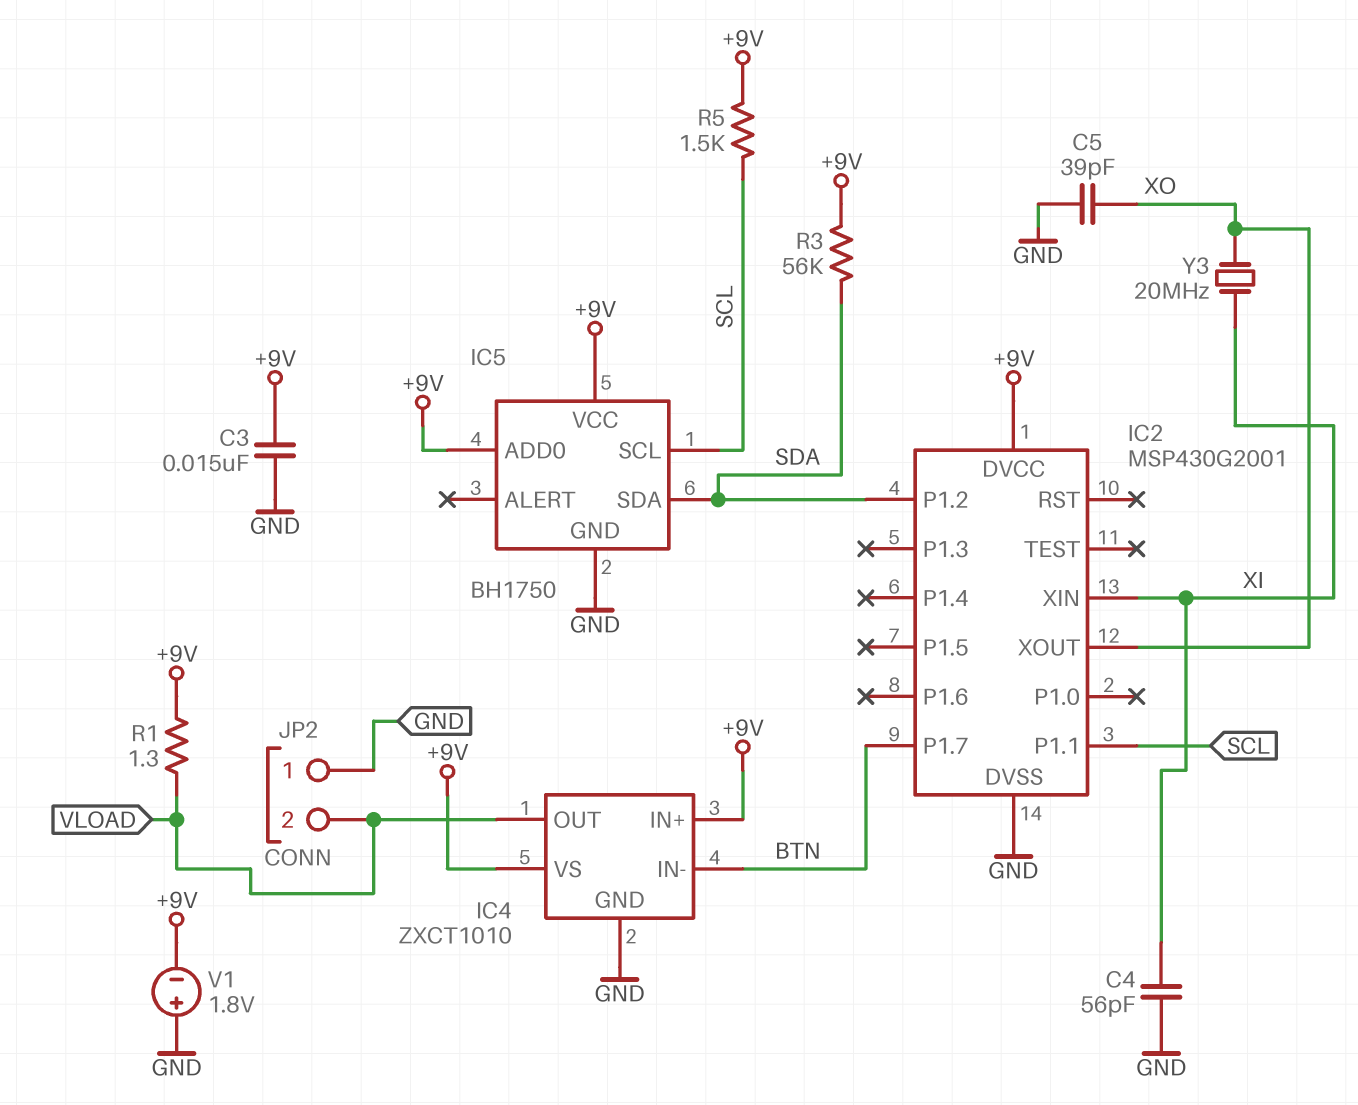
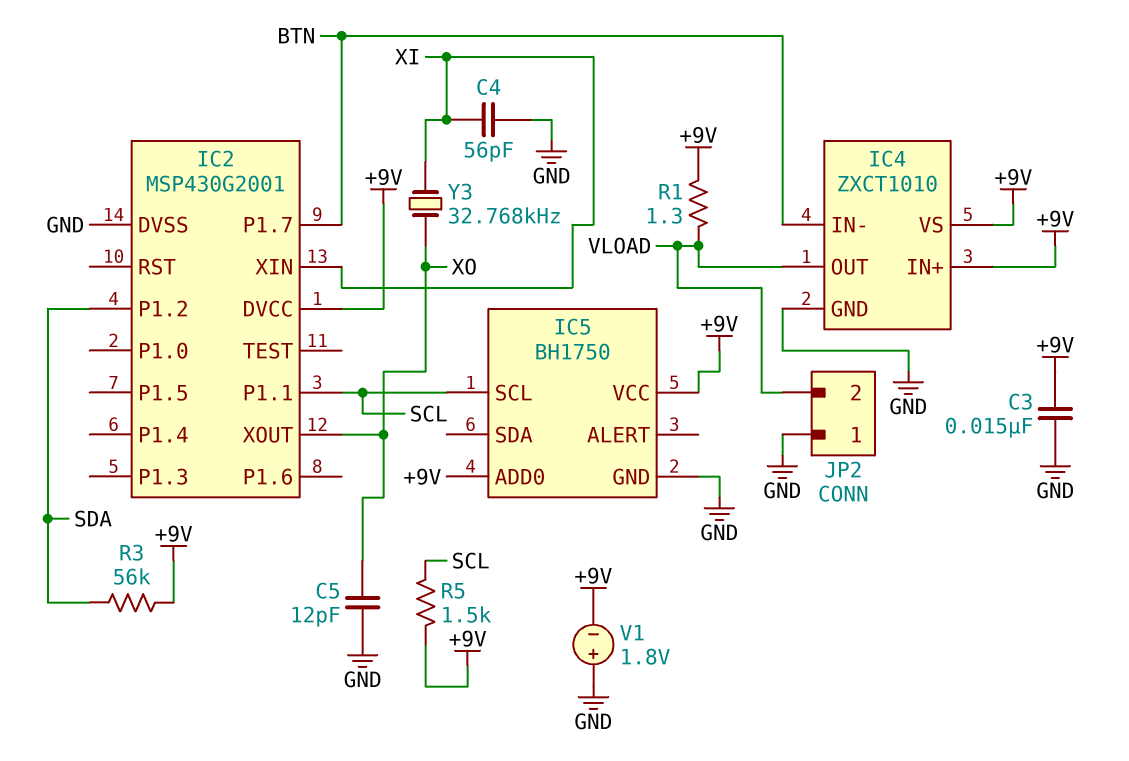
C5: 39pF (GND, XO) -> 12pF (GND, XO)
IC5 pin SDA: SDA -> none
Y3: 20MHz (XI, XO) -> 32.768kHz (XI, XO)

